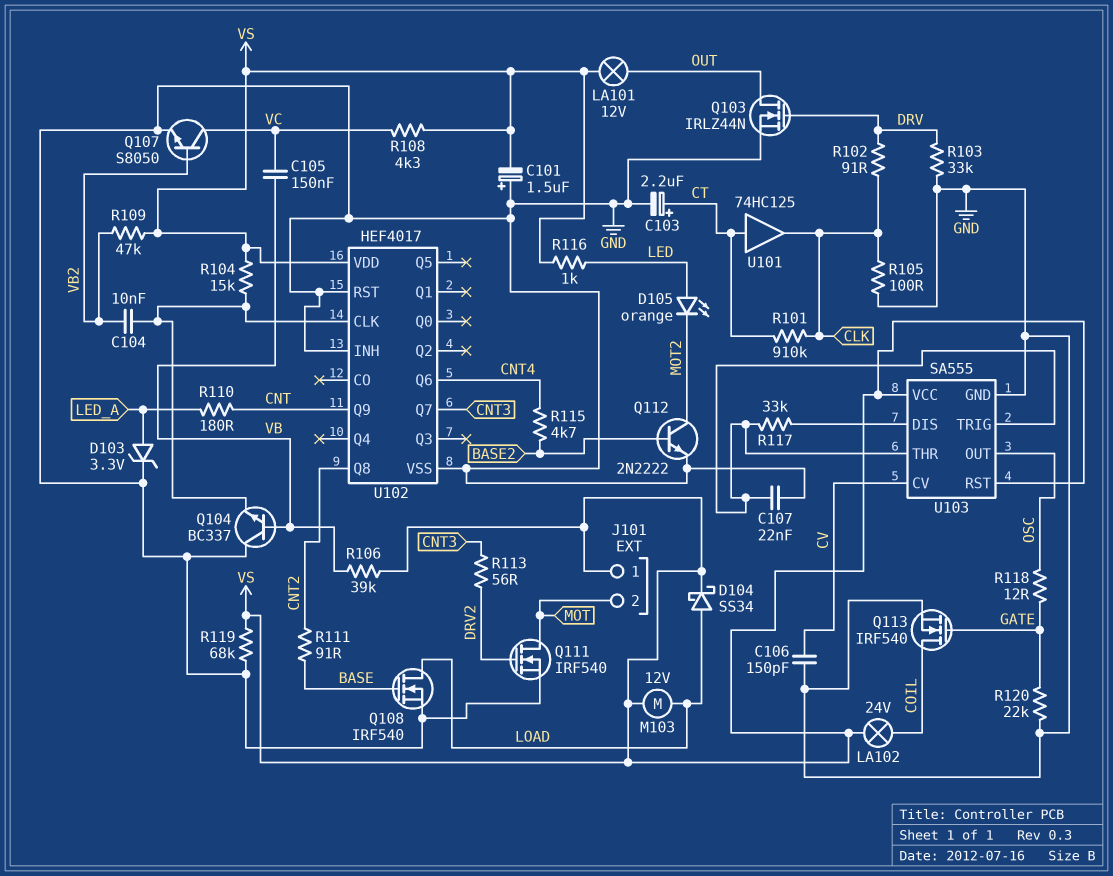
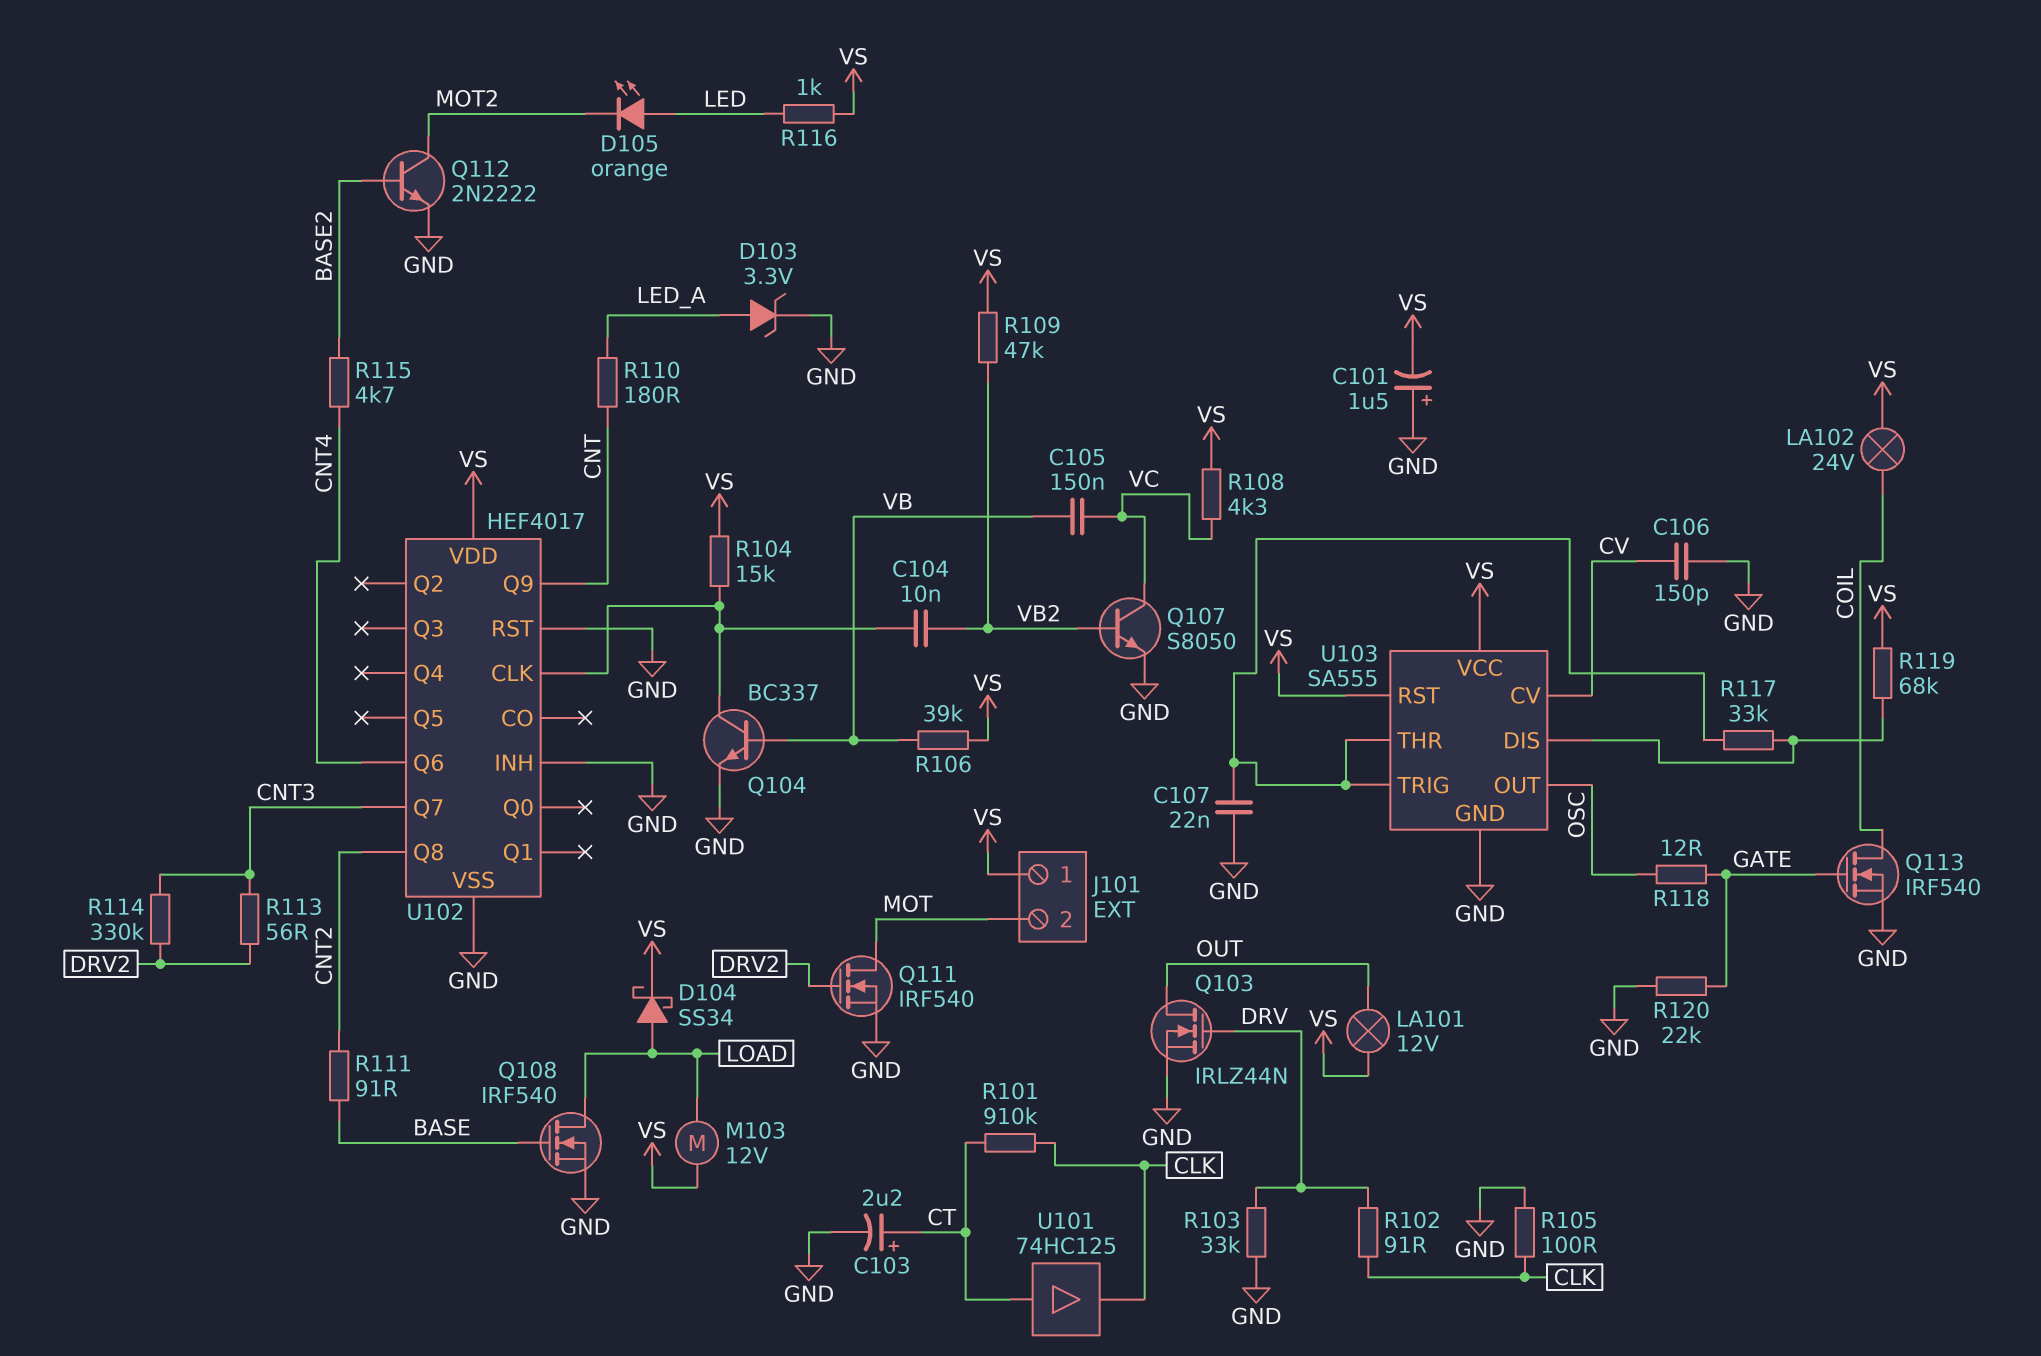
Q104: NPN BC337 (B VB, C GND, E U102/CLK) -> NPN BC337 (B VB, C U102/CLK, E GND)
R114: none -> 330k (CNT3, DRV2)
R119: 68k (GND, VS) -> 68k (U103/DIS, VS)

